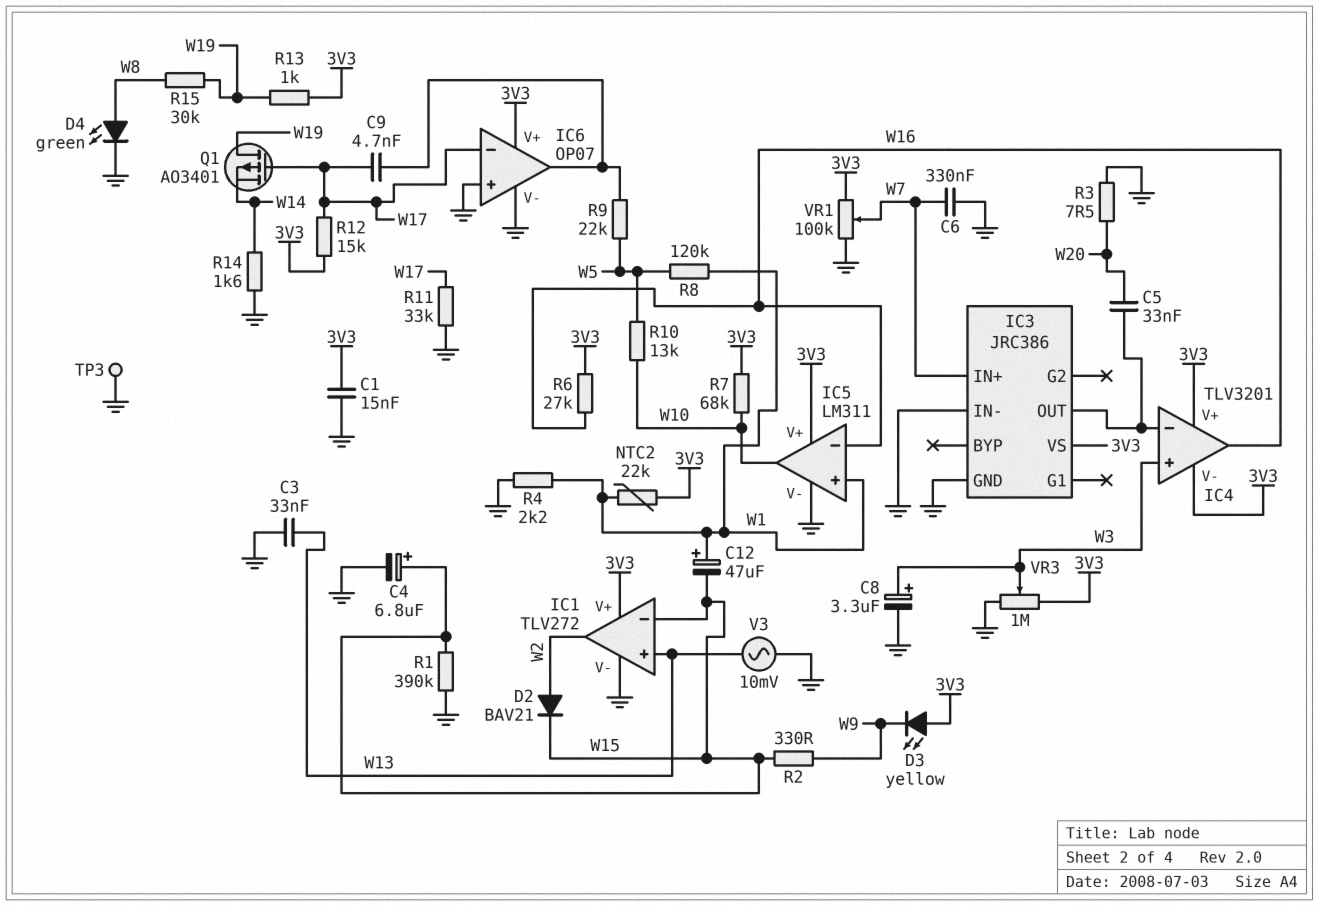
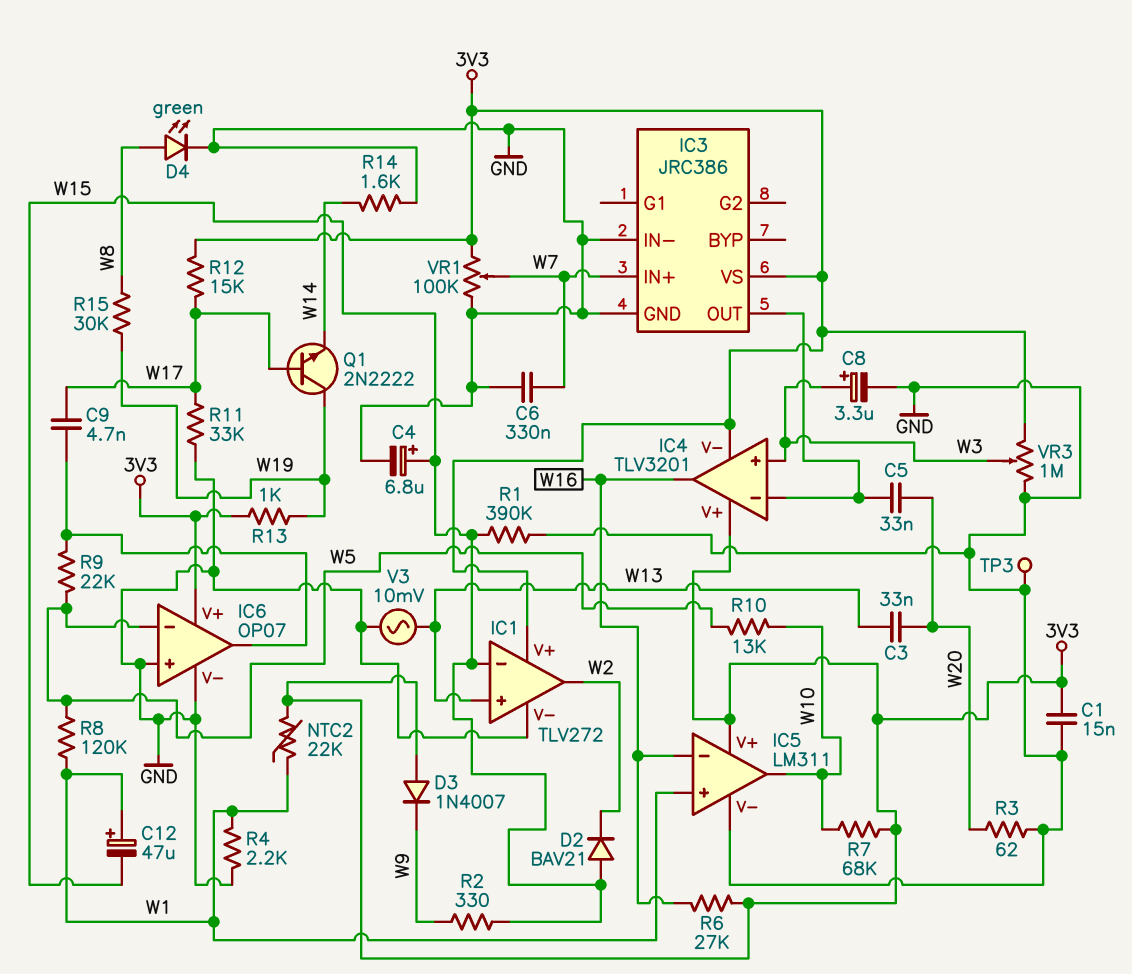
C3: 33nF (GND, W13) -> 33nF (W13, W20)
D2: diode BAV21 (A W2, K W15) -> diode BAV21 (A W15, K W2)
D3: LED yellow (A 3V3, K W9) -> diode 1N4007 (A 3V3, K W9)
IC6 pin in-: W17 -> W5
Q1: PMOS AO3401 (G W17, D W19, S W14) -> NPN 2N2222 (B W17, C W19, E W14)
R3: 7.5 (GND, W20) -> 62 (GND, W20)

